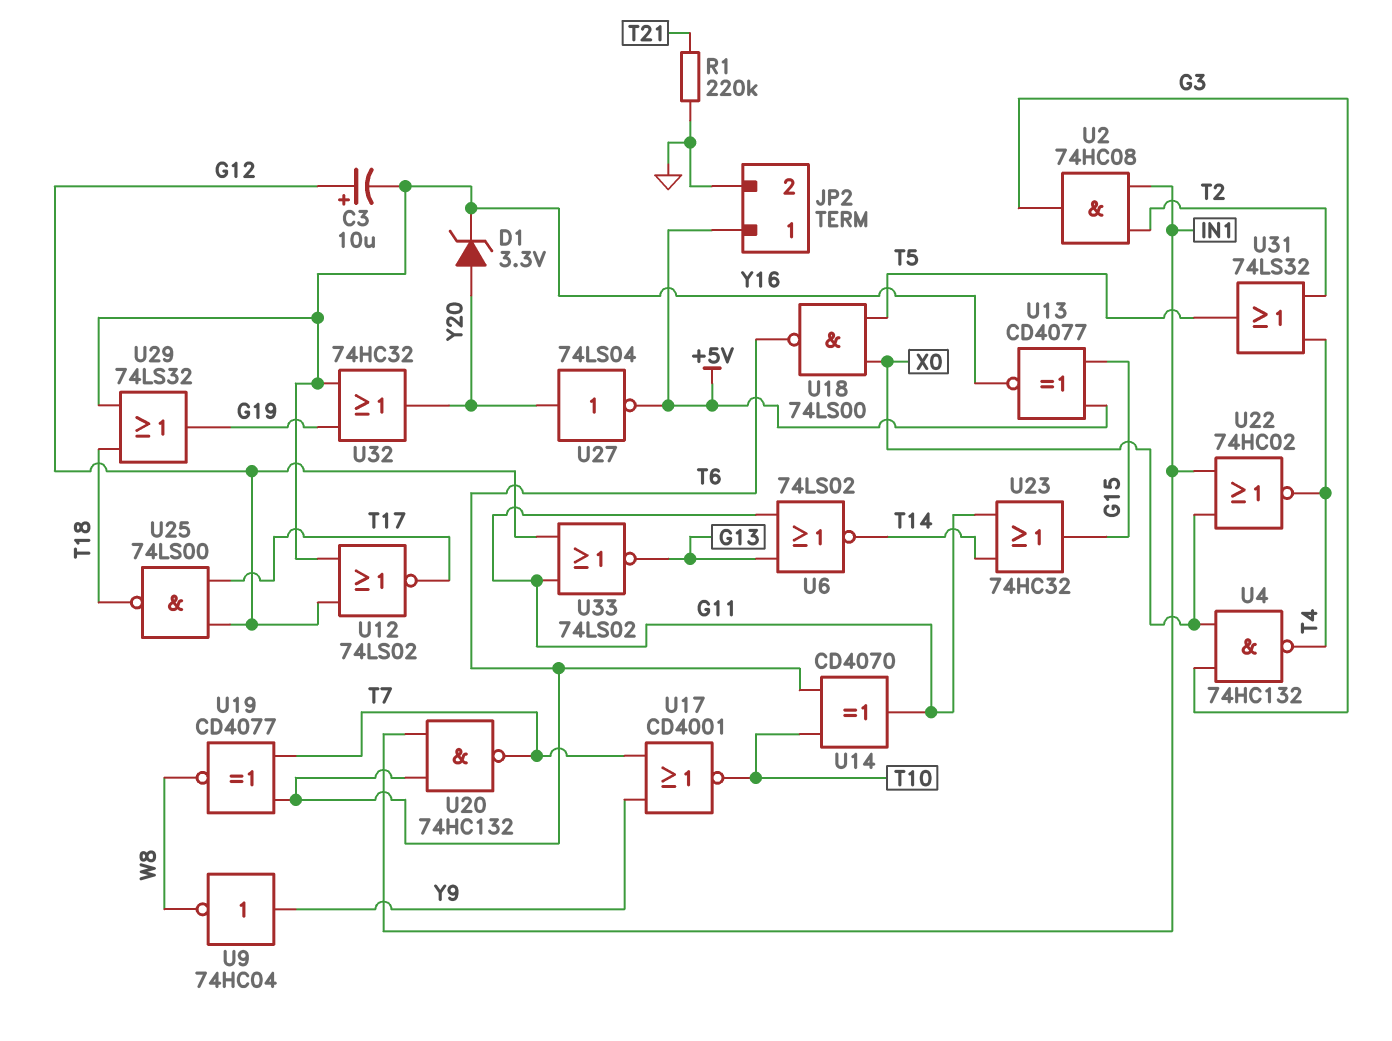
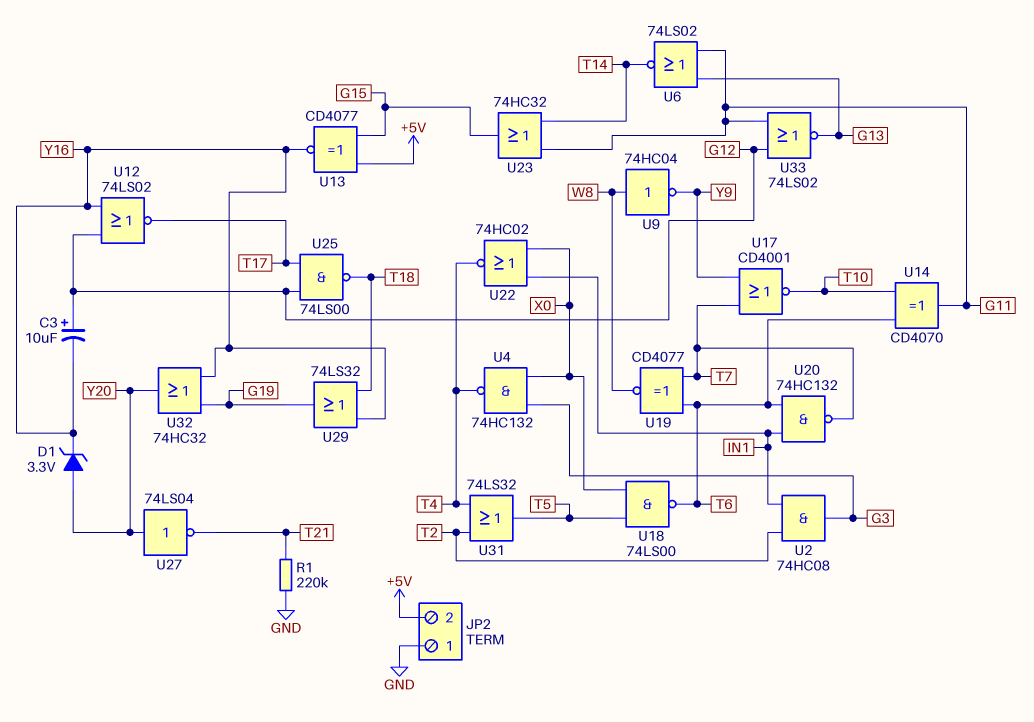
JP2 pin 1: +5V -> GND
JP2 pin 2: GND -> +5V
U9: NOT 74HC04 (in Y9, out W8) -> NOT 74HC04 (in W8, out Y9)
U27: NOT 74LS04 (in Y20, out +5V) -> NOT 74LS04 (in Y20, out T21)

